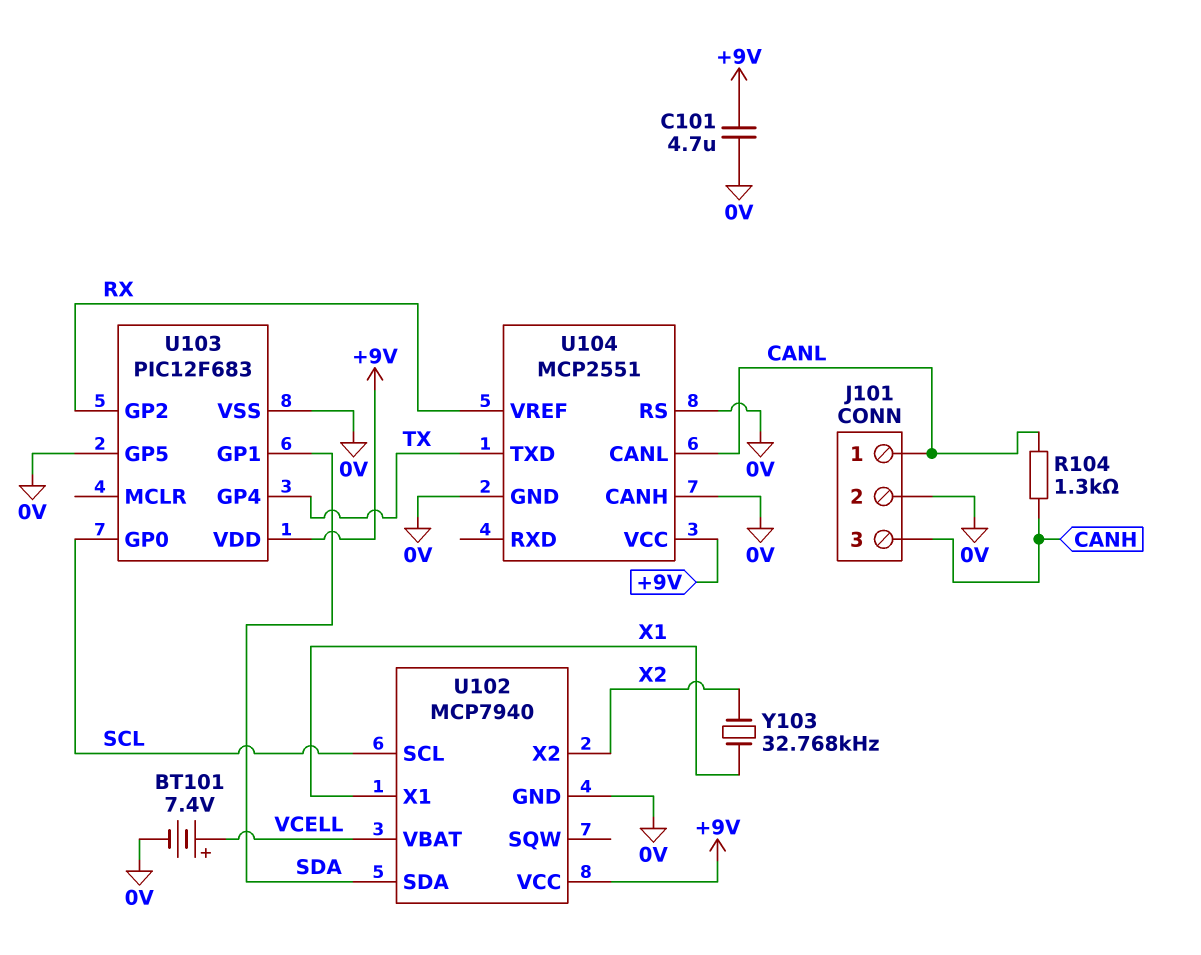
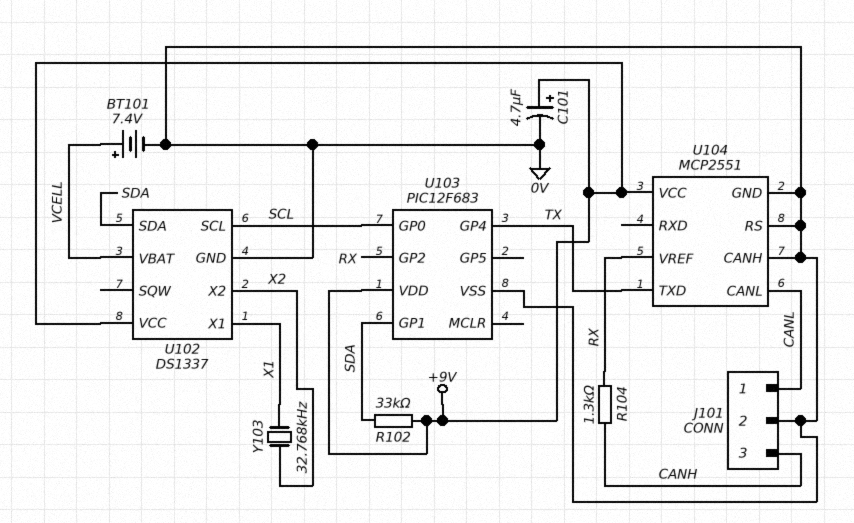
C101: 4.7uF (+9V, 0V) -> 4.7uF (plus +9V, minus 0V)
R102: none -> 33k (+9V, SDA)
R104: 1.3k (CANH, CANL) -> 1.3k (CANH, RX)
U102: MCP7940 -> DS1337
U103 pin GP5: 0V -> none

